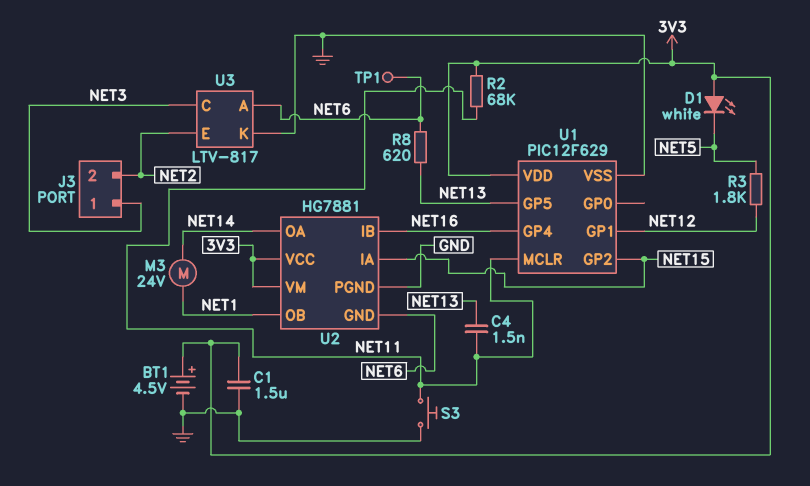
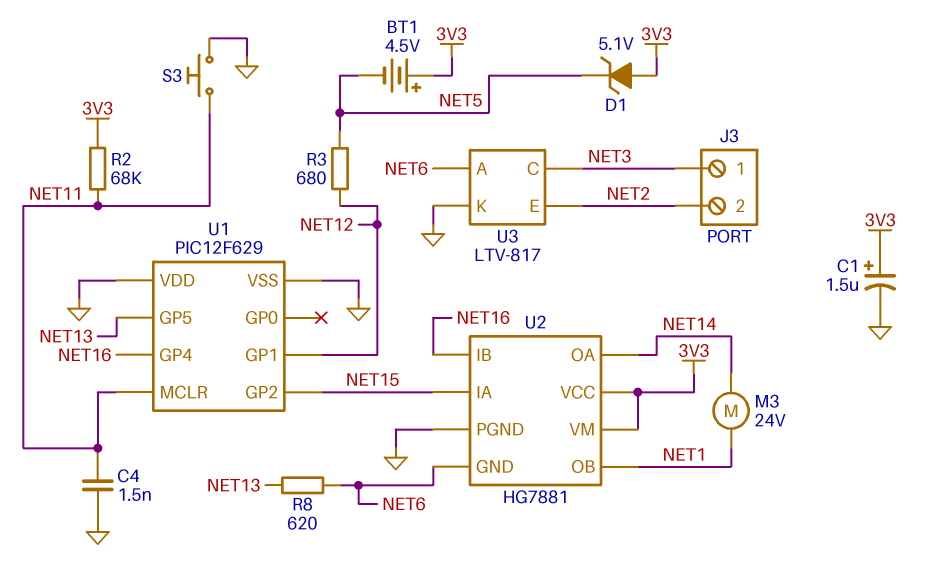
BT1: 4.5V (plus 3V3, minus GND) -> 4.5V (plus 3V3, minus NET5)
C1: 1.5uF (3V3, GND) -> 1.5uF (plus 3V3, minus GND)
C4: 1.5nF (NET11, NET13) -> 1.5nF (GND, NET11)
D1: LED white (A 3V3, K NET5) -> zener 5.1V (A 3V3, K NET5)
R3: 1.8k (NET5, NET12) -> 680 (NET5, NET12)
TP1: test point (NET6) -> none
U1 pin VDD: 3V3 -> GND

